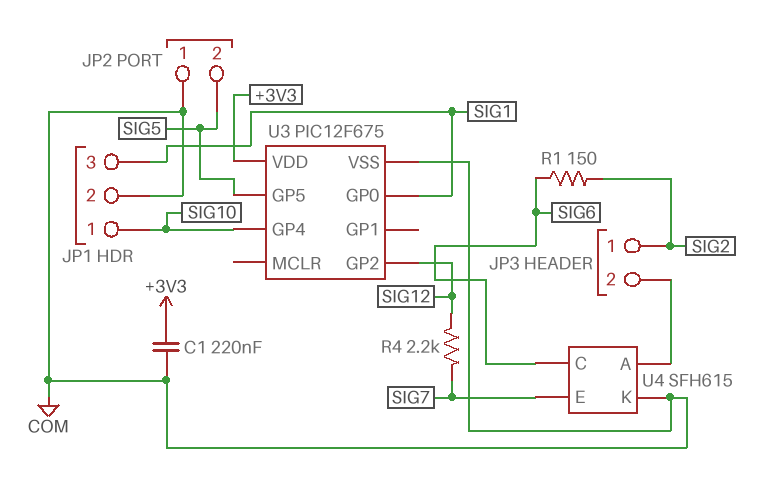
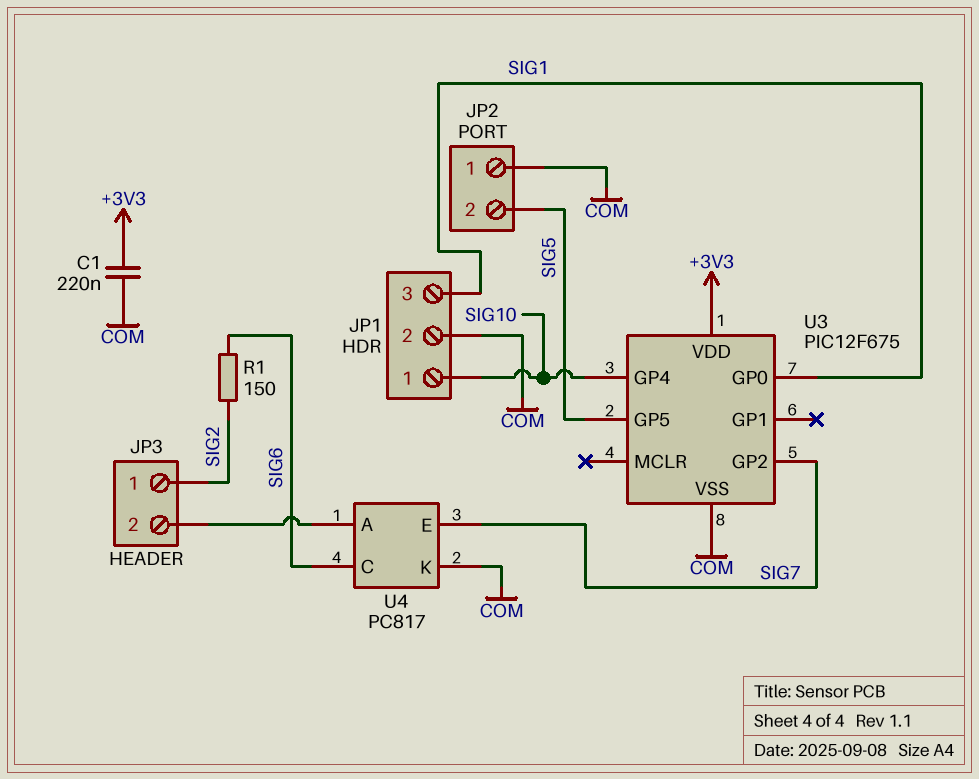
R4: 2.2k (SIG7, SIG12) -> none
U3 pin GP2: SIG12 -> SIG7
U4: SFH615 -> PC817

